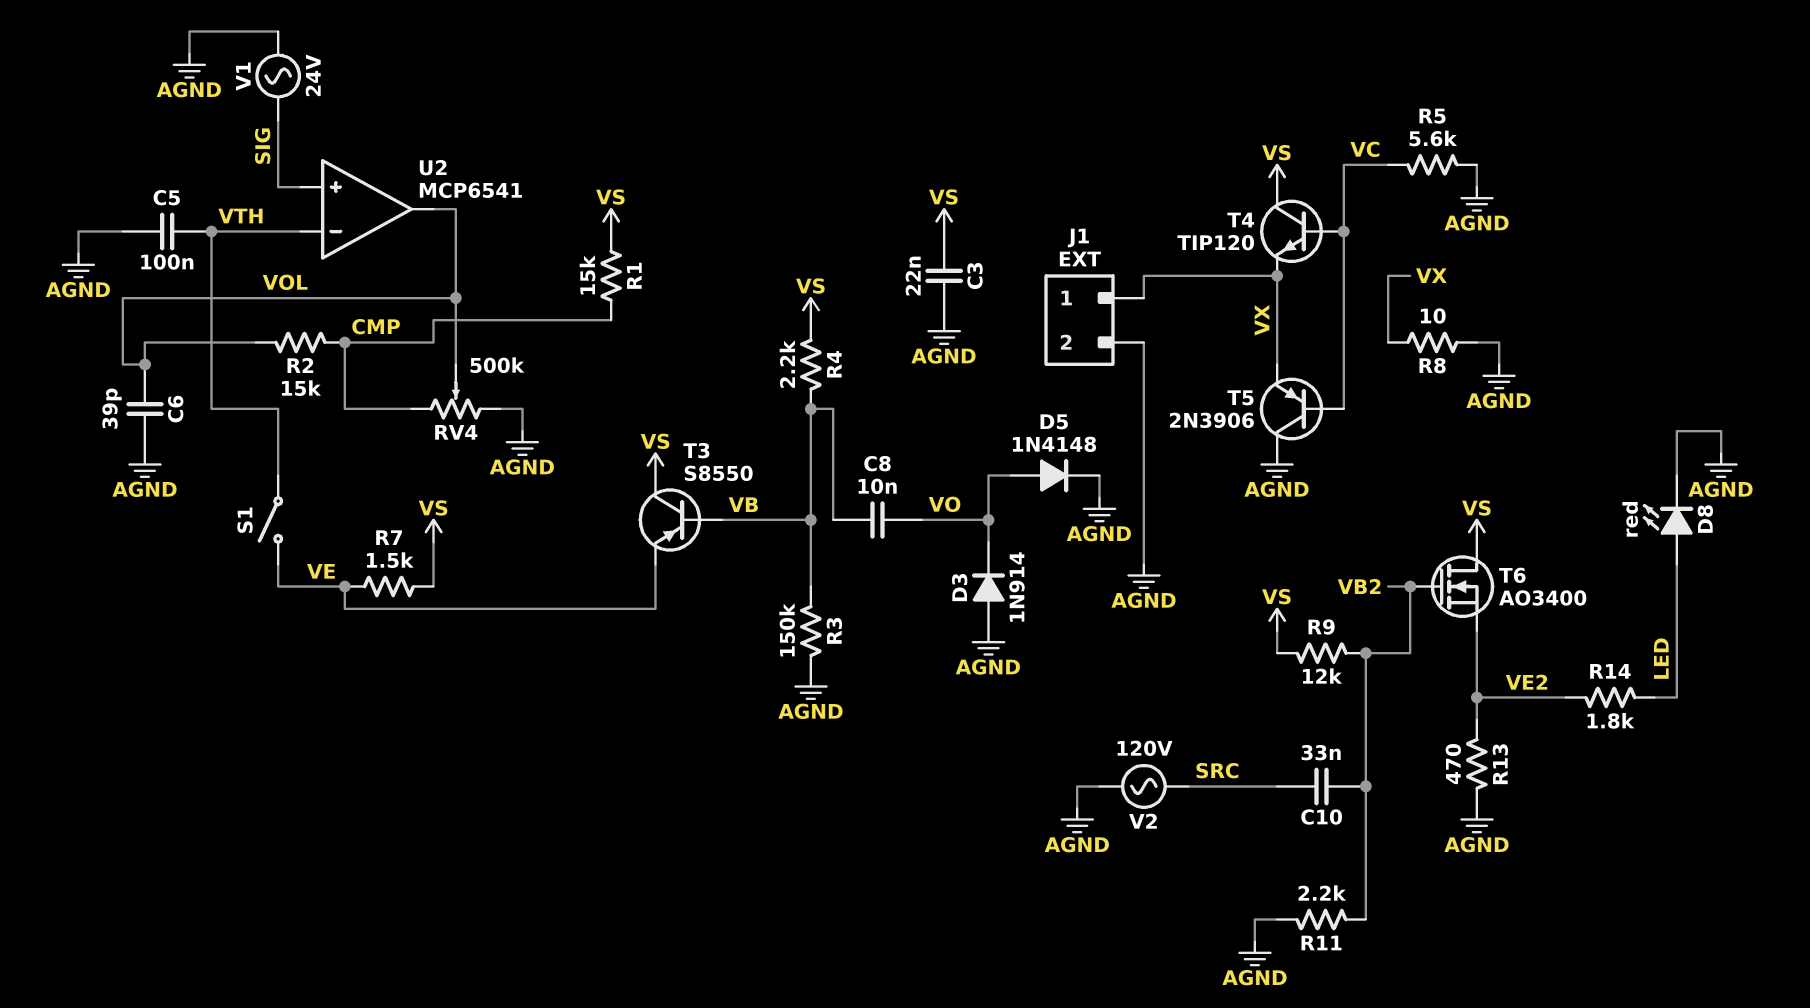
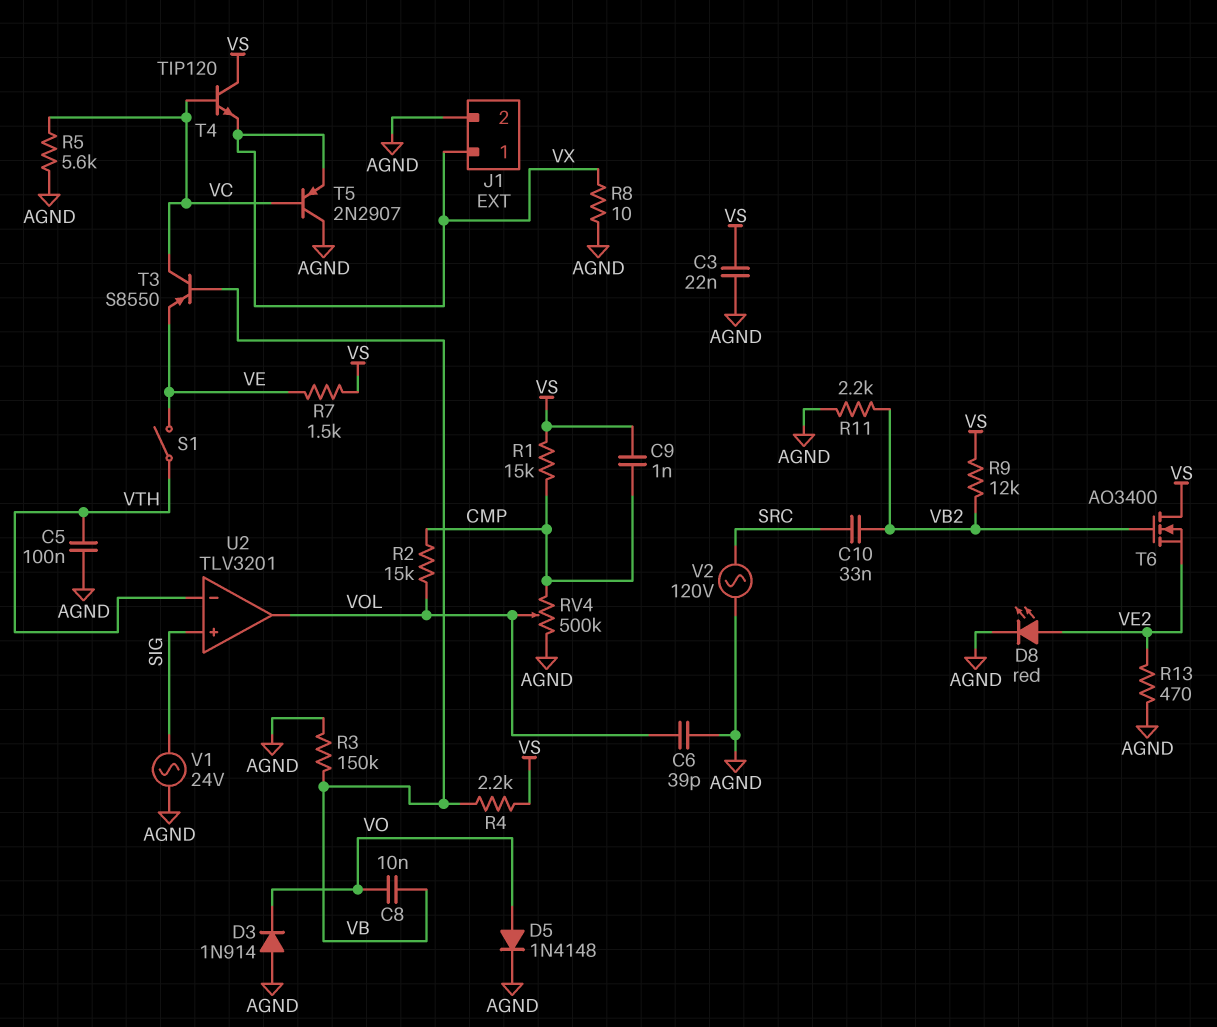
C9: none -> 1nF (CMP, VS)
D8: LED red (A LED, K AGND) -> LED red (A VE2, K AGND)
R14: 1.8k (LED, VE2) -> none
T3: PNP S8550 (B VB, C VS, E VE) -> PNP S8550 (B VB, C VC, E VE)
T5: PNP 2N3906 (B VC, C AGND, E VX) -> PNP 2N2907 (B VC, C AGND, E VX)
U2: MCP6541 -> TLV3201

